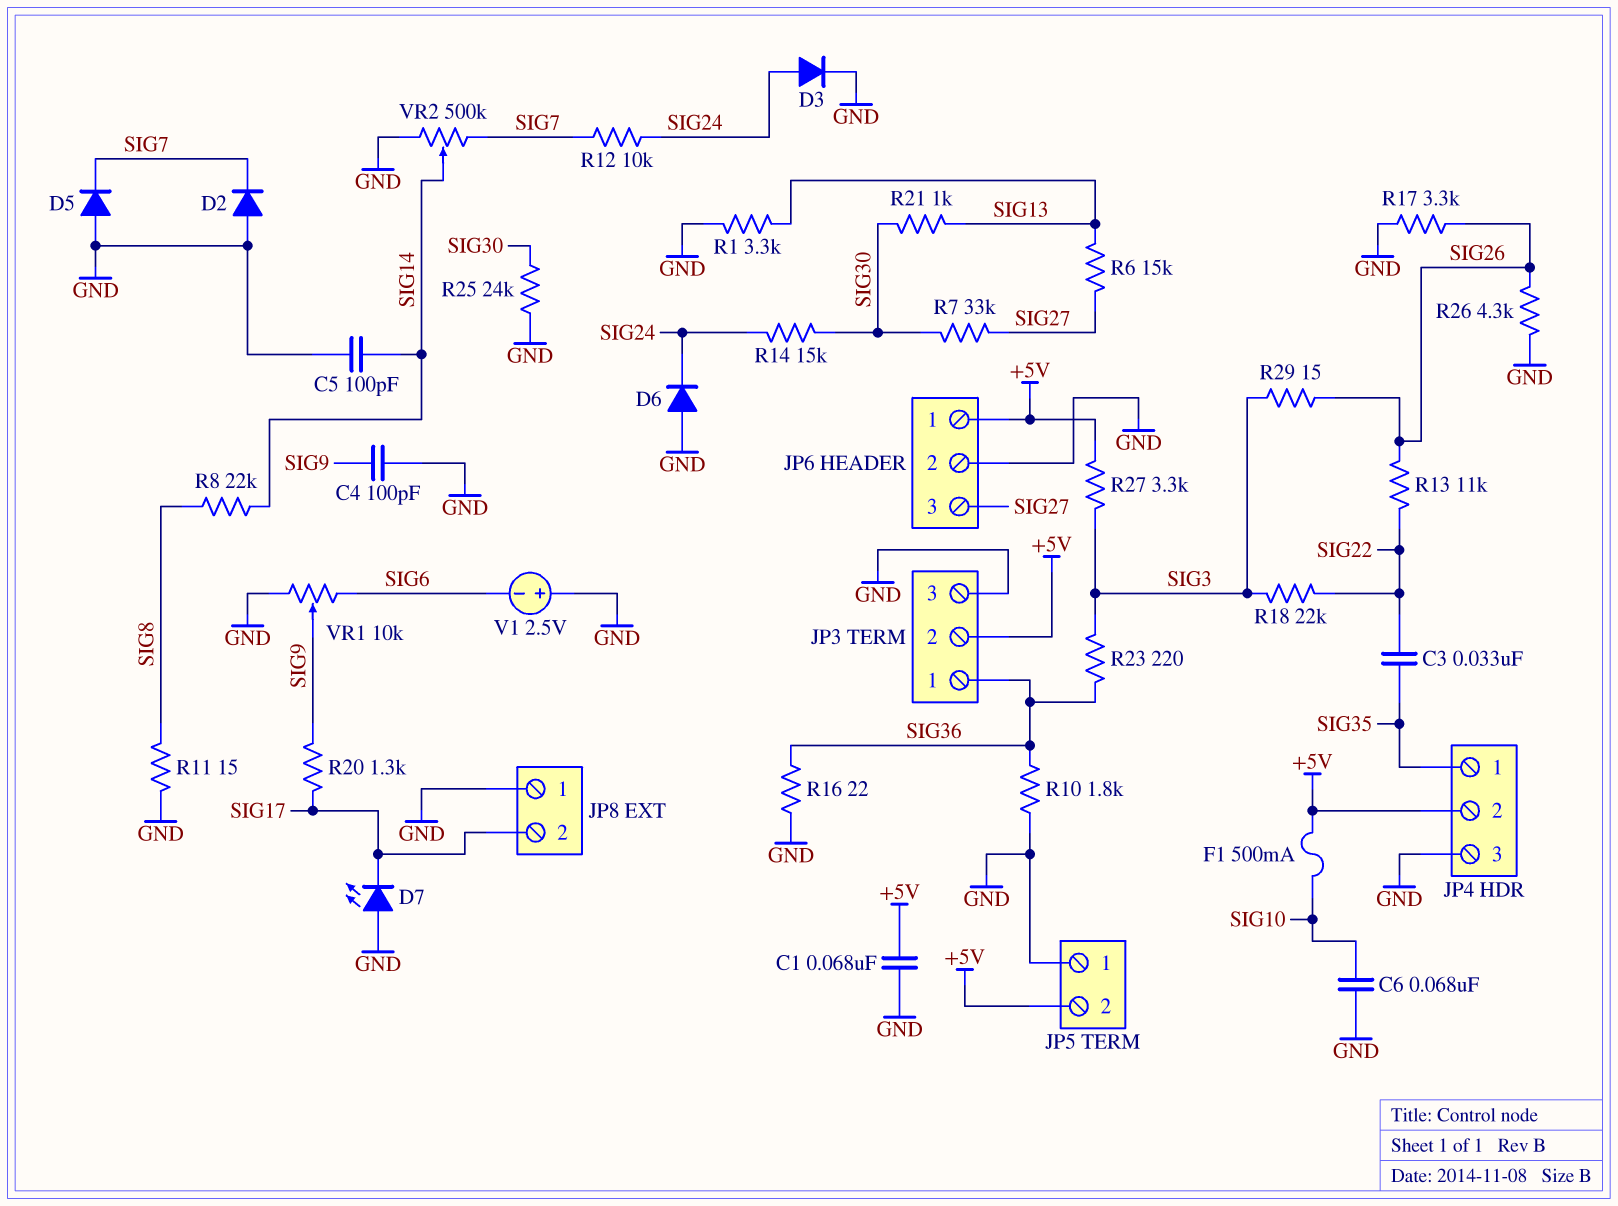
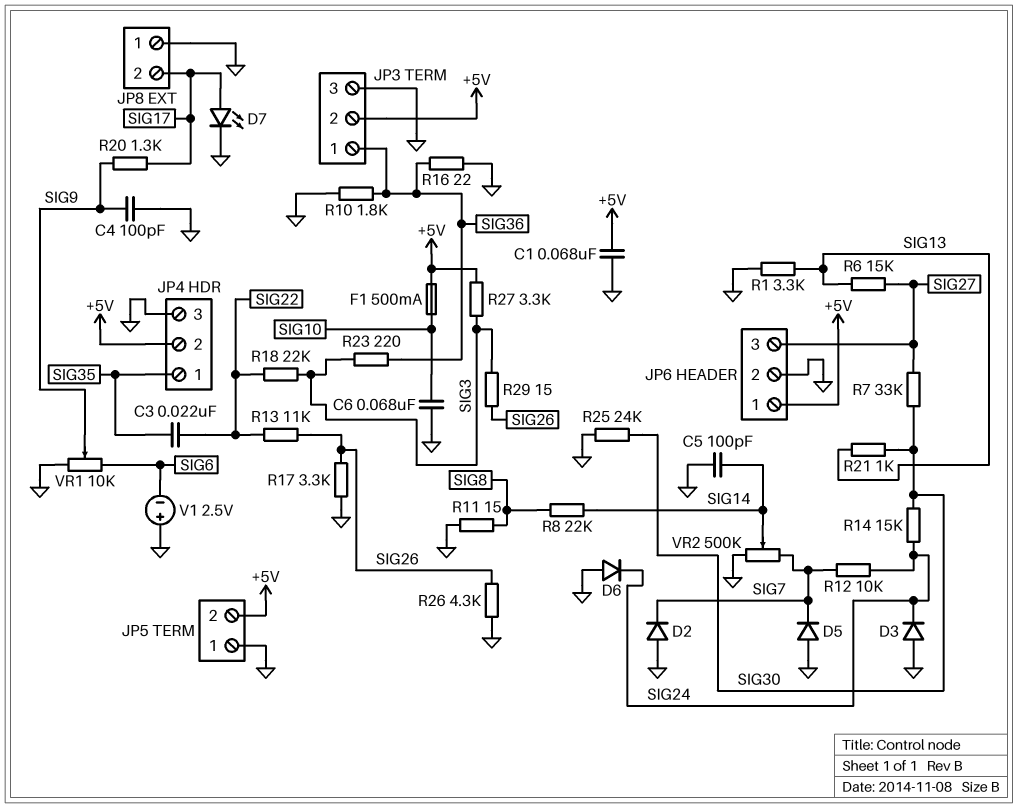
C3: 33nF (SIG22, SIG35) -> 22nF (SIG22, SIG35)
D3: diode (A SIG24, K GND) -> diode (A GND, K SIG24)
D7: LED (A GND, K SIG17) -> LED (A SIG17, K GND)

